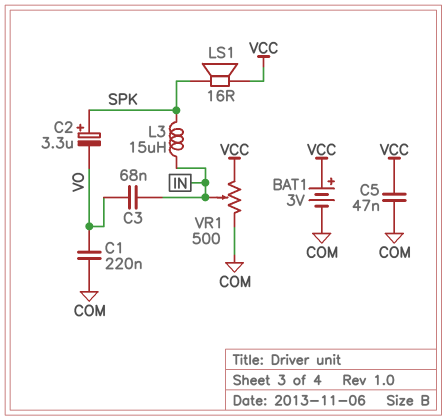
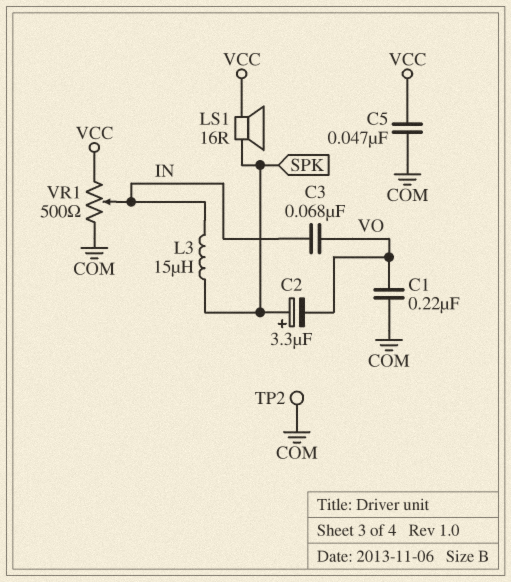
BAT1: 3V (plus VCC, minus COM) -> none
TP2: none -> test point (COM)

